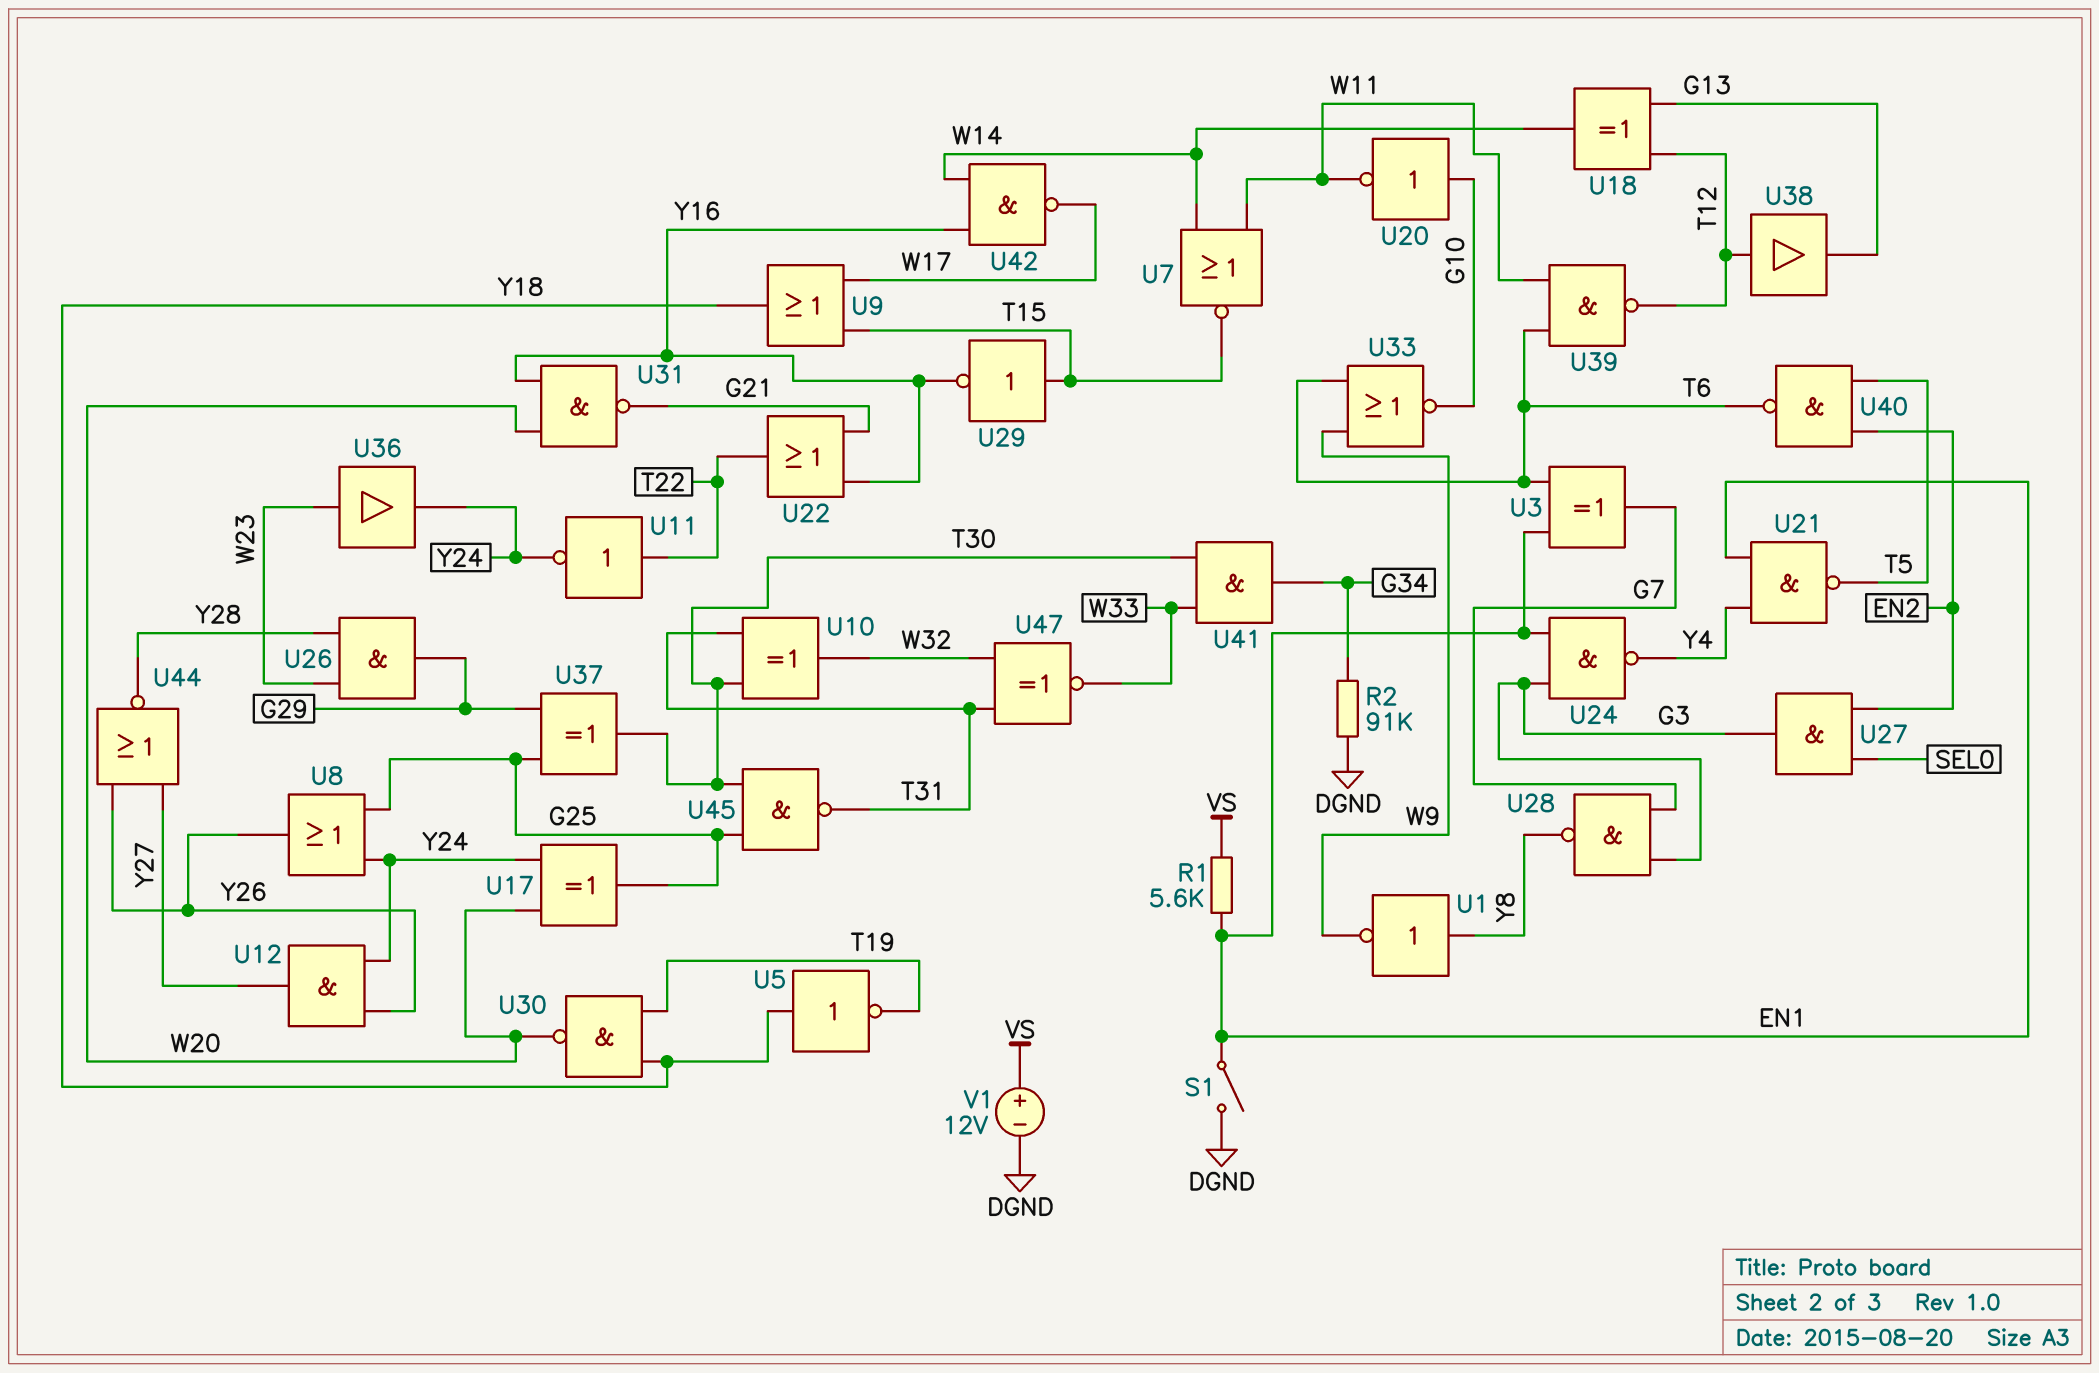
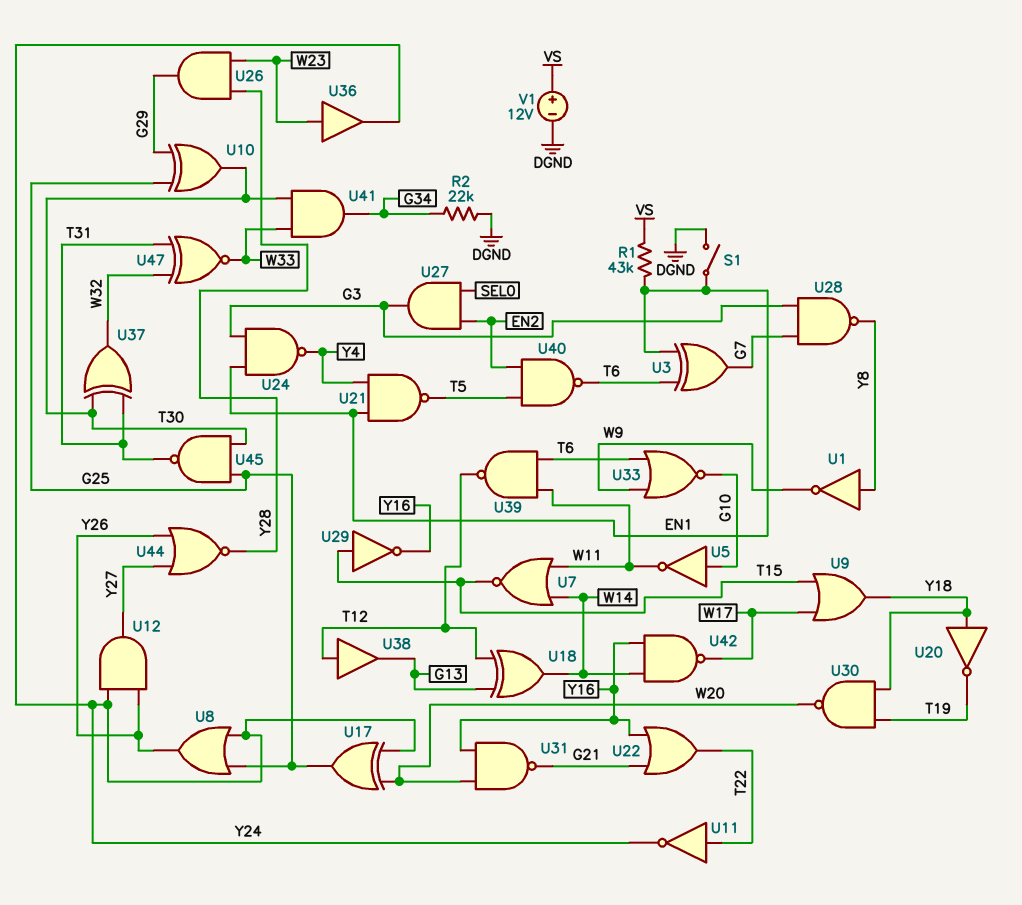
R1: 5.6k (EN1, VS) -> 43k (EN1, VS)
R2: 91k (DGND, G34) -> 22k (DGND, G34)
U5: NOT (in Y18, out T19) -> NOT (in G10, out W11)
U10: XOR (in T30, in T31, out W32) -> XOR (in G25, in G29, out T30)
U20: NOT (in G10, out W11) -> NOT (in Y18, out T19)
U37: XOR (in G25, in G29, out T30) -> XOR (in T30, in T31, out W32)

